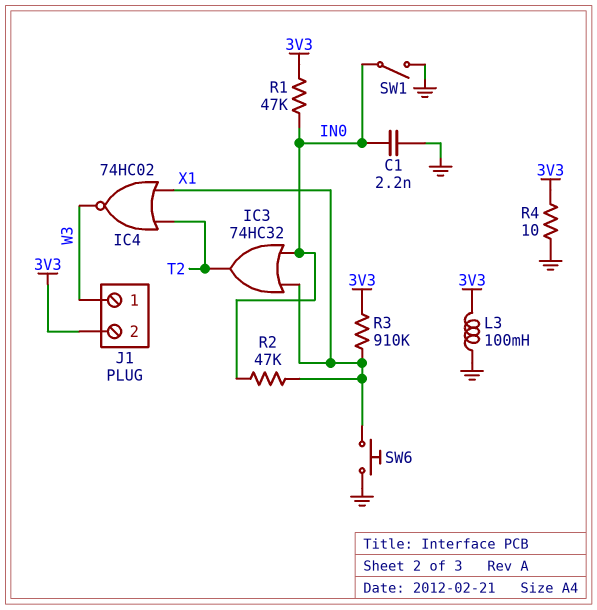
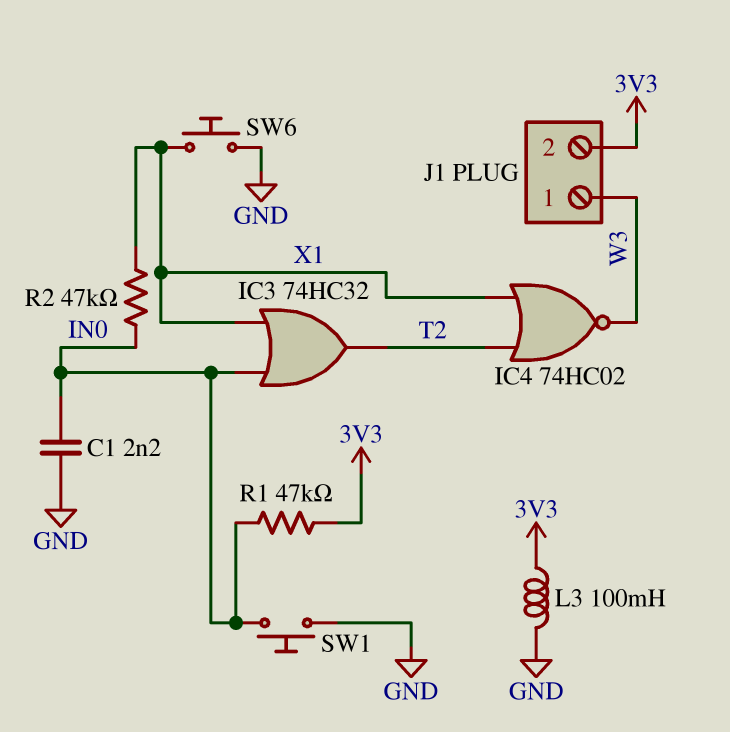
R3: 910k (3V3, X1) -> none
R4: 10 (3V3, GND) -> none
SW1: switch (GND, IN0) -> button (GND, IN0)

